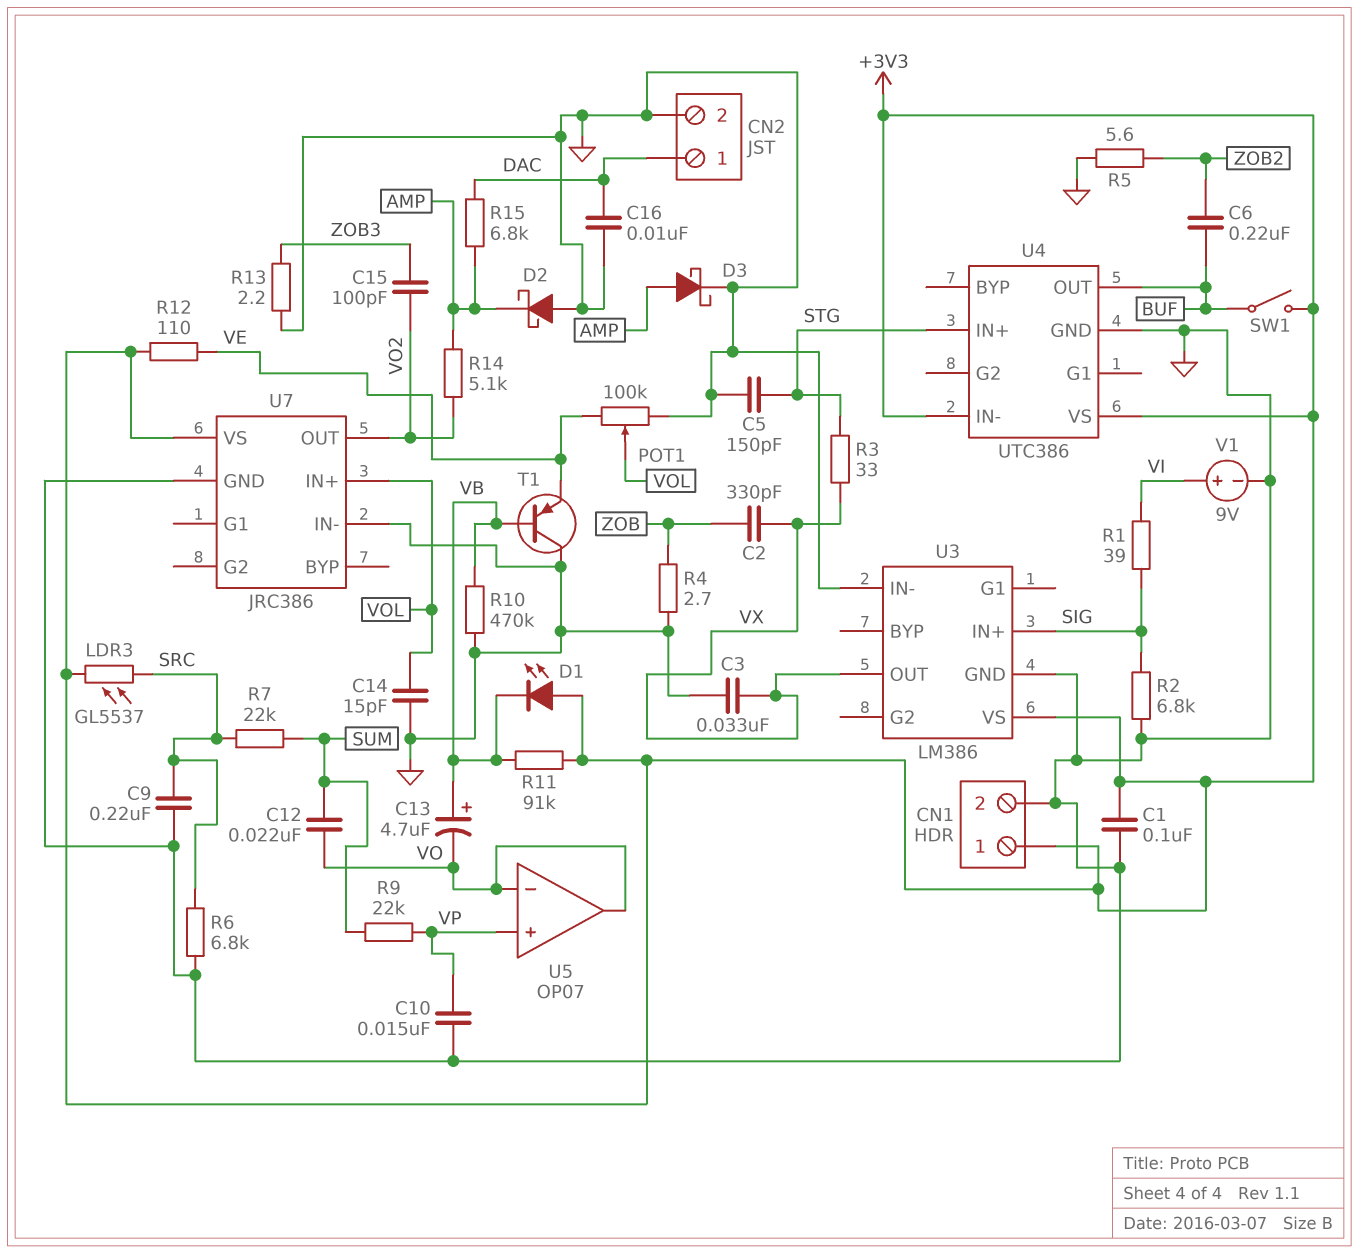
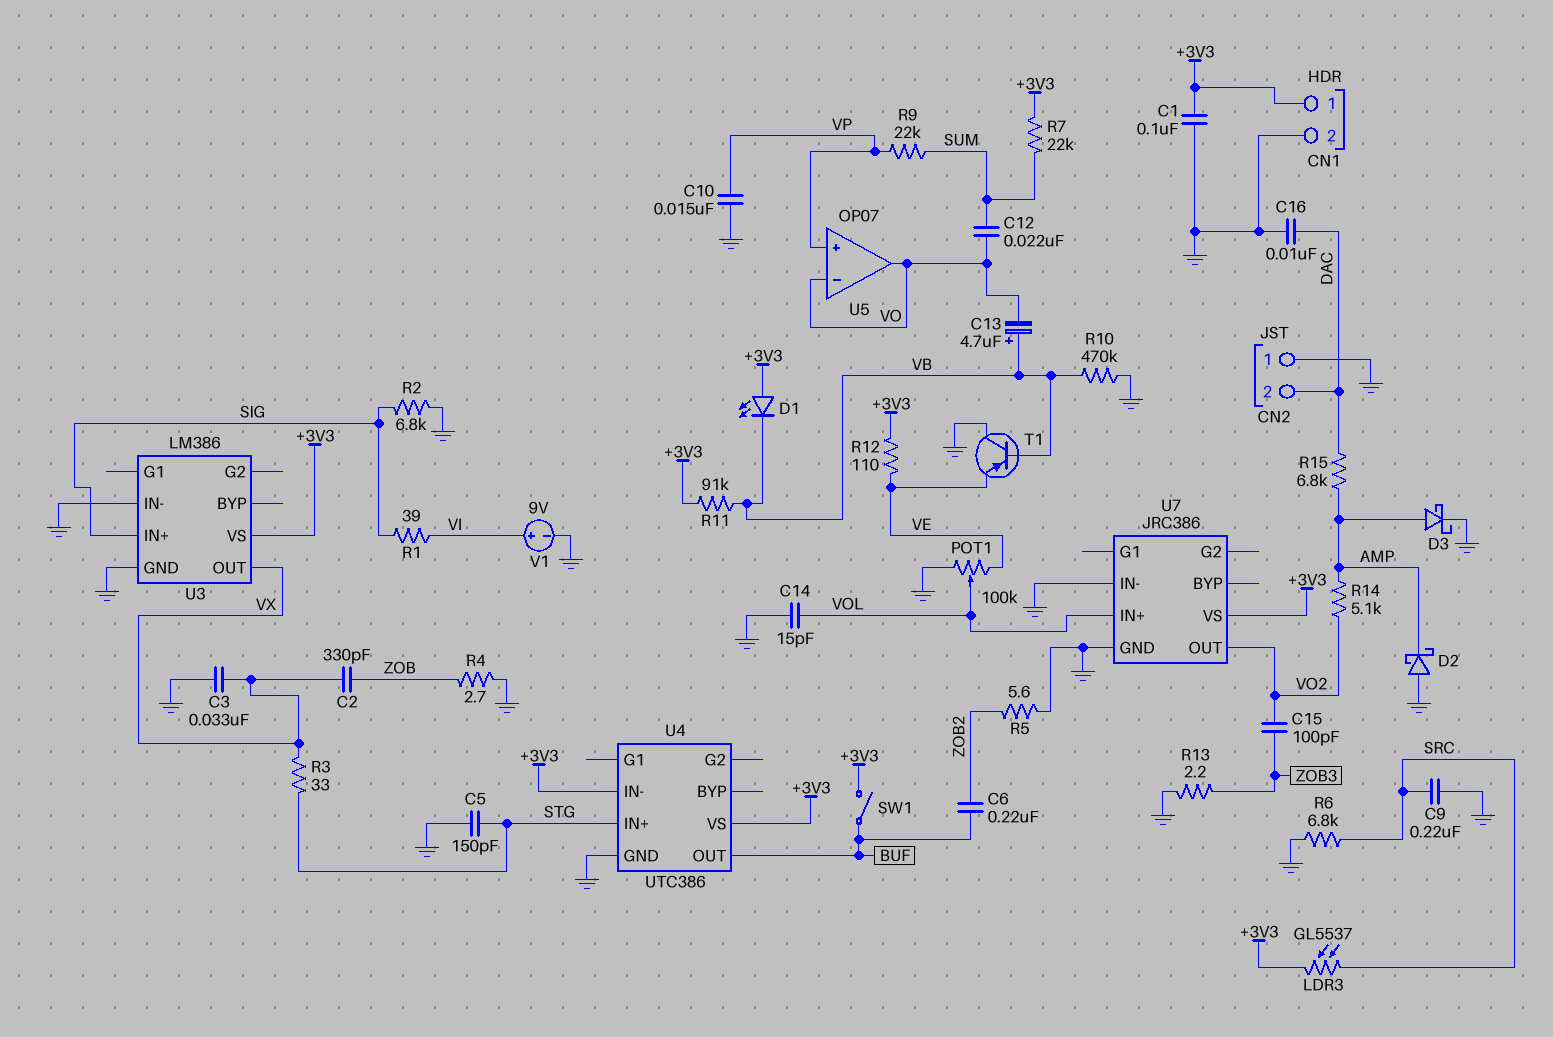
CN2 pin 1: DAC -> GND
CN2 pin 2: GND -> DAC
R7: 22k (SRC, SUM) -> 22k (+3V3, SUM)

